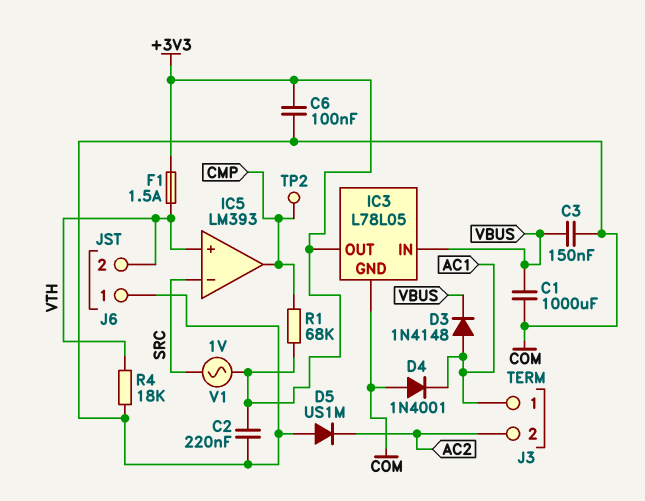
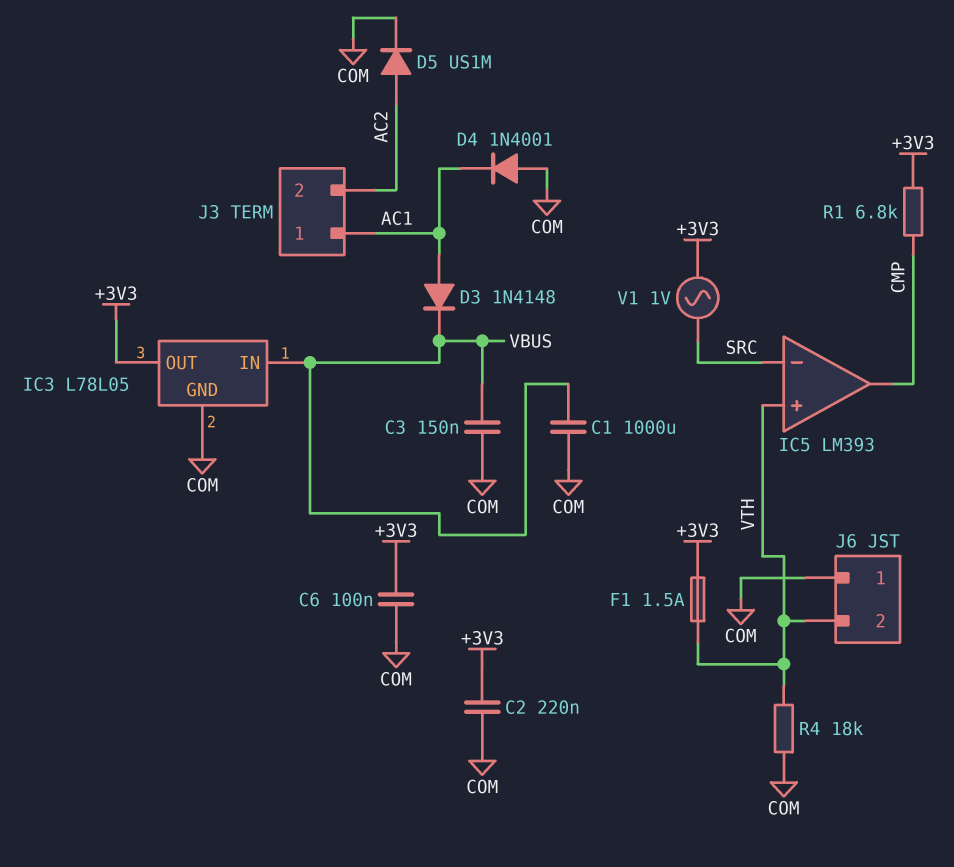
D5: diode US1M (A COM, K AC2) -> diode US1M (A AC2, K COM)
R1: 68k (+3V3, CMP) -> 6.8k (+3V3, CMP)
TP2: test point (CMP) -> none

